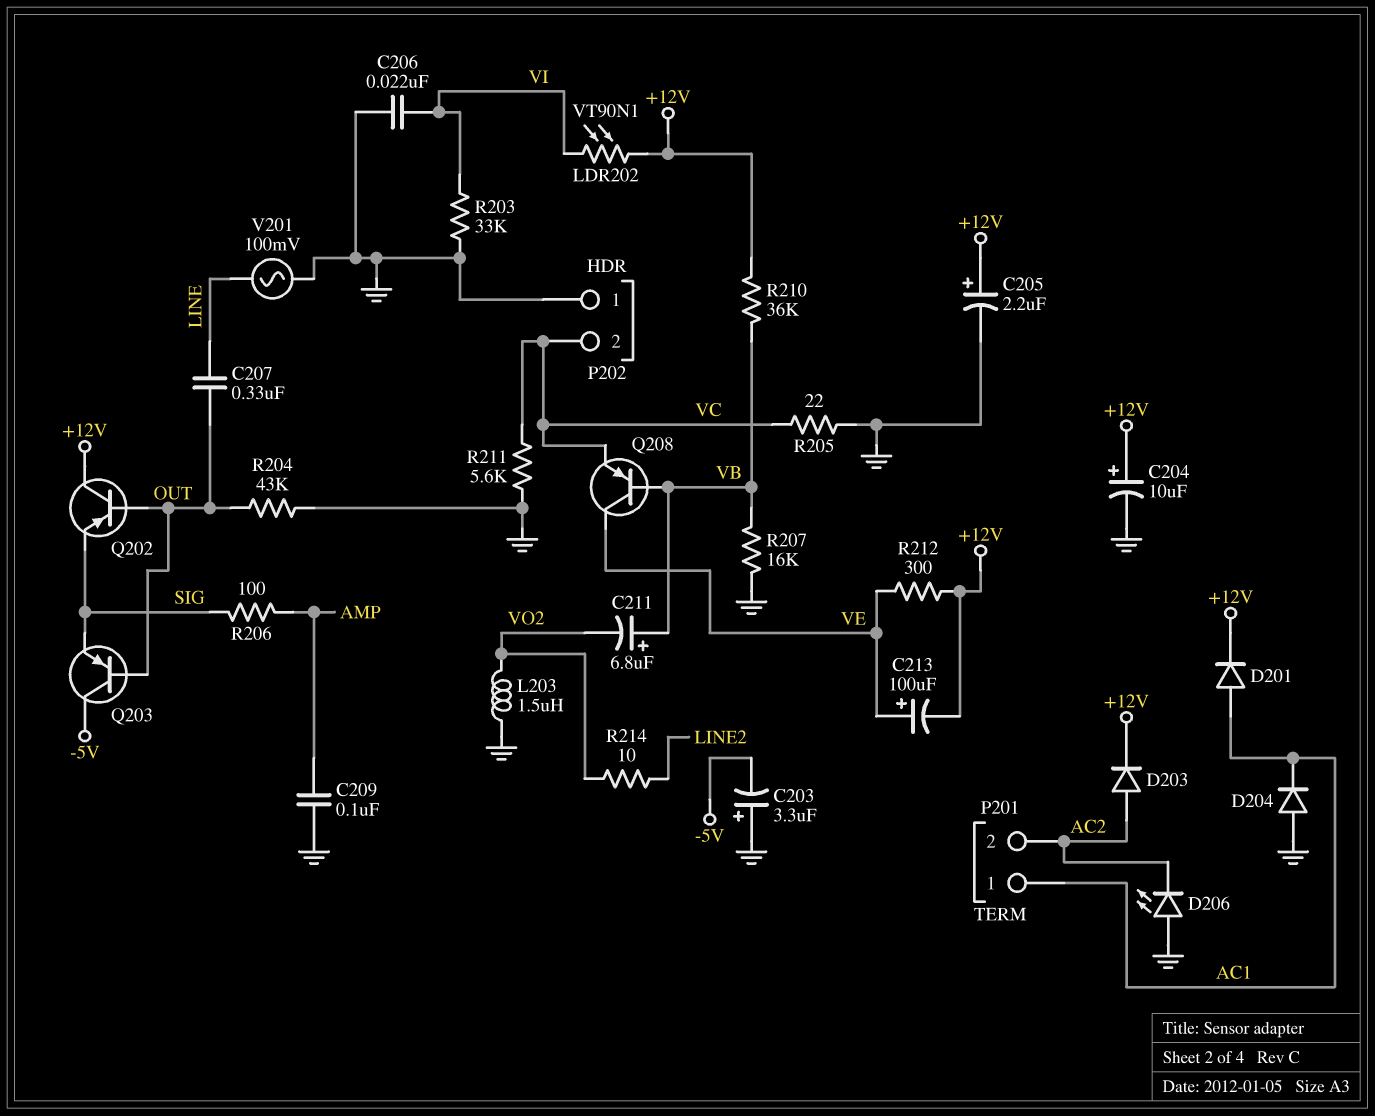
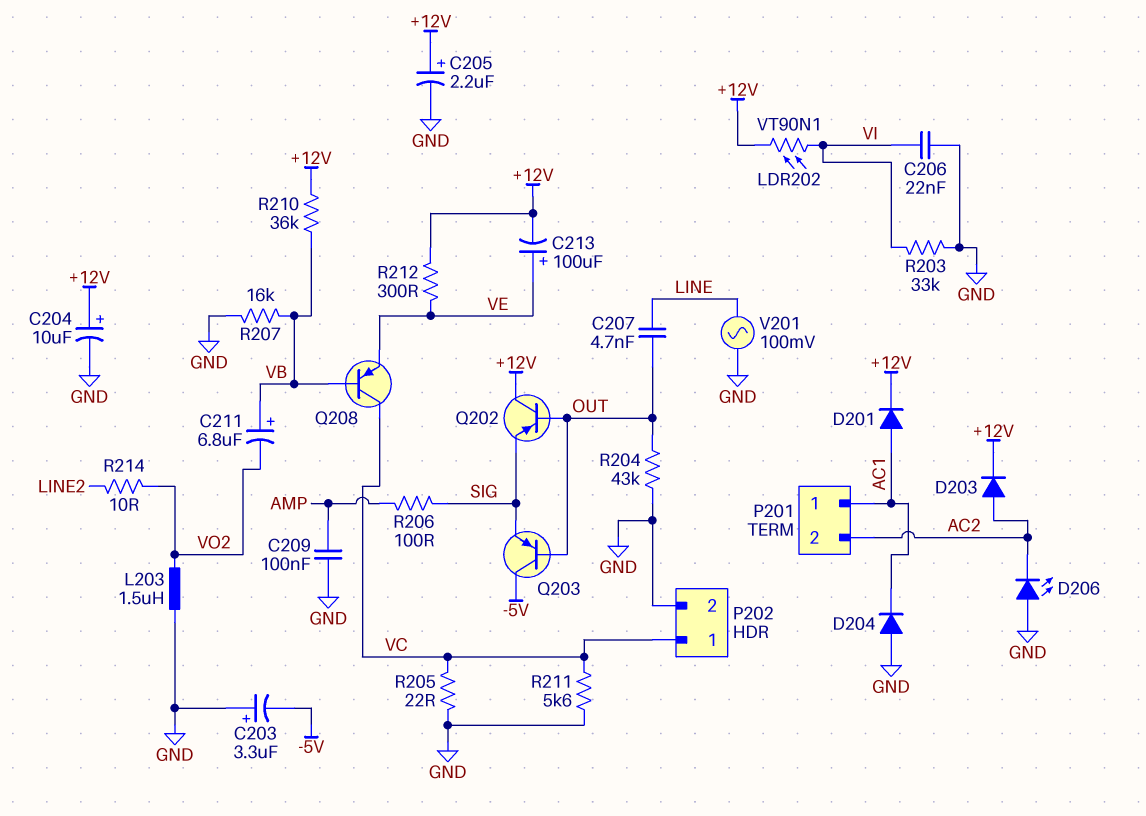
C207: 330nF (LINE, OUT) -> 4.7nF (LINE, OUT)
P202 pin 1: GND -> VC
P202 pin 2: VC -> GND
Q208: PNP (B VB, C VE, E VC) -> PNP (B VB, C VC, E VE)

